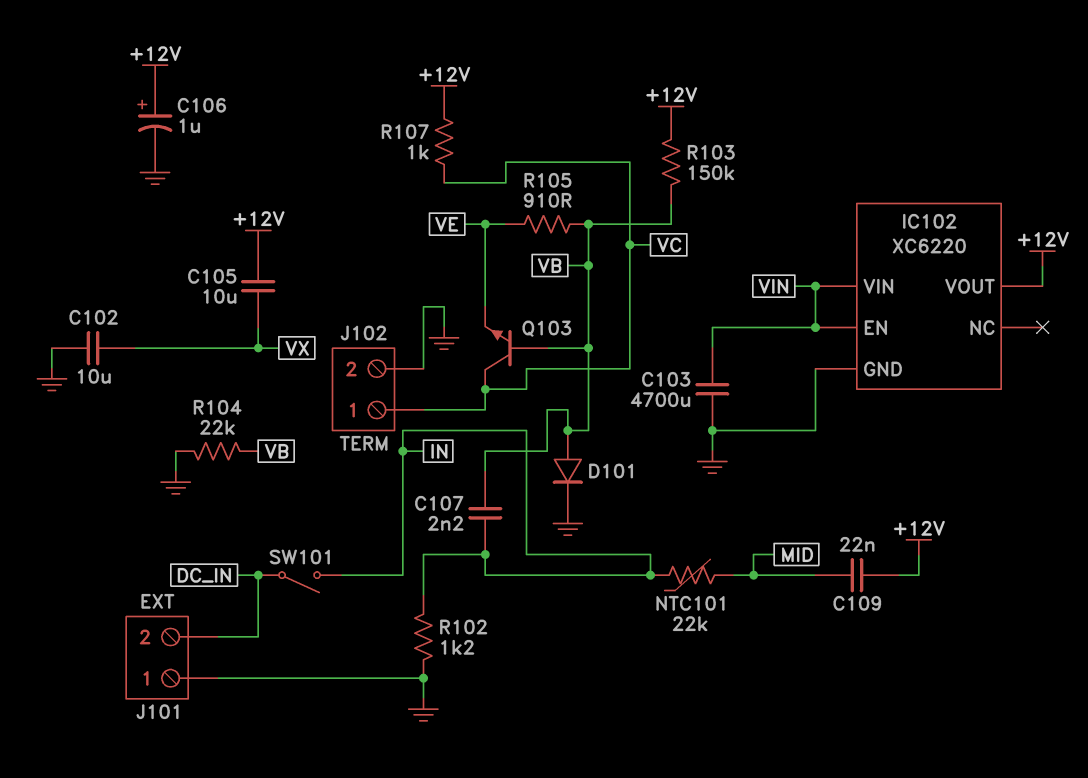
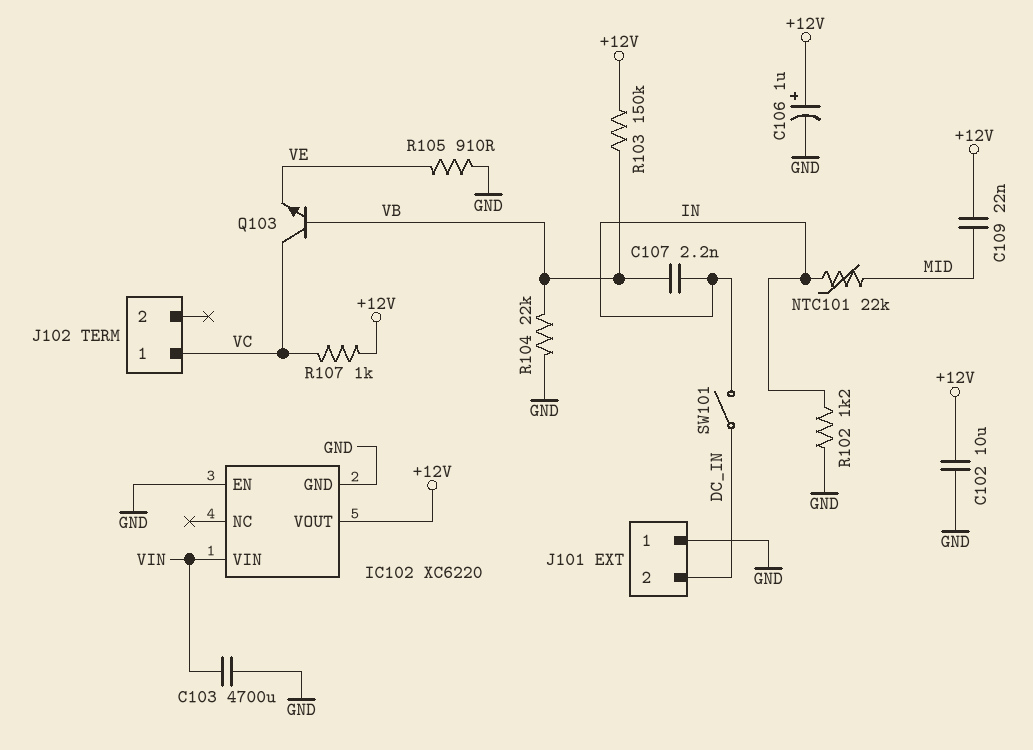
C102: 10uF (GND, VX) -> 10uF (+12V, GND)
C105: 10uF (+12V, VX) -> none
D101: diode (A VB, K GND) -> none
IC102 pin EN: VIN -> GND
J102 pin 2: GND -> none
R105: 910 (VB, VE) -> 910 (GND, VE)

